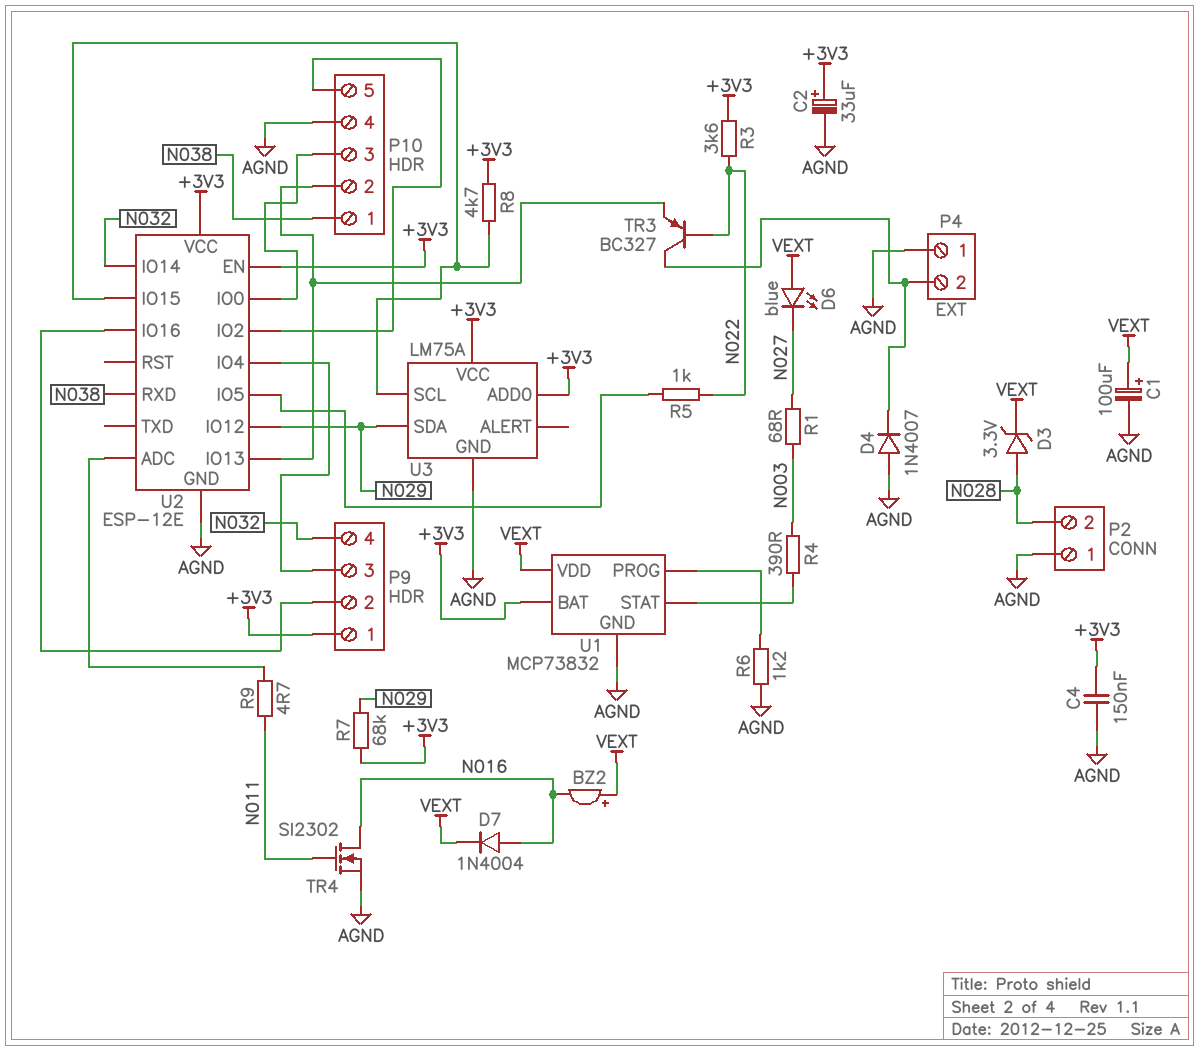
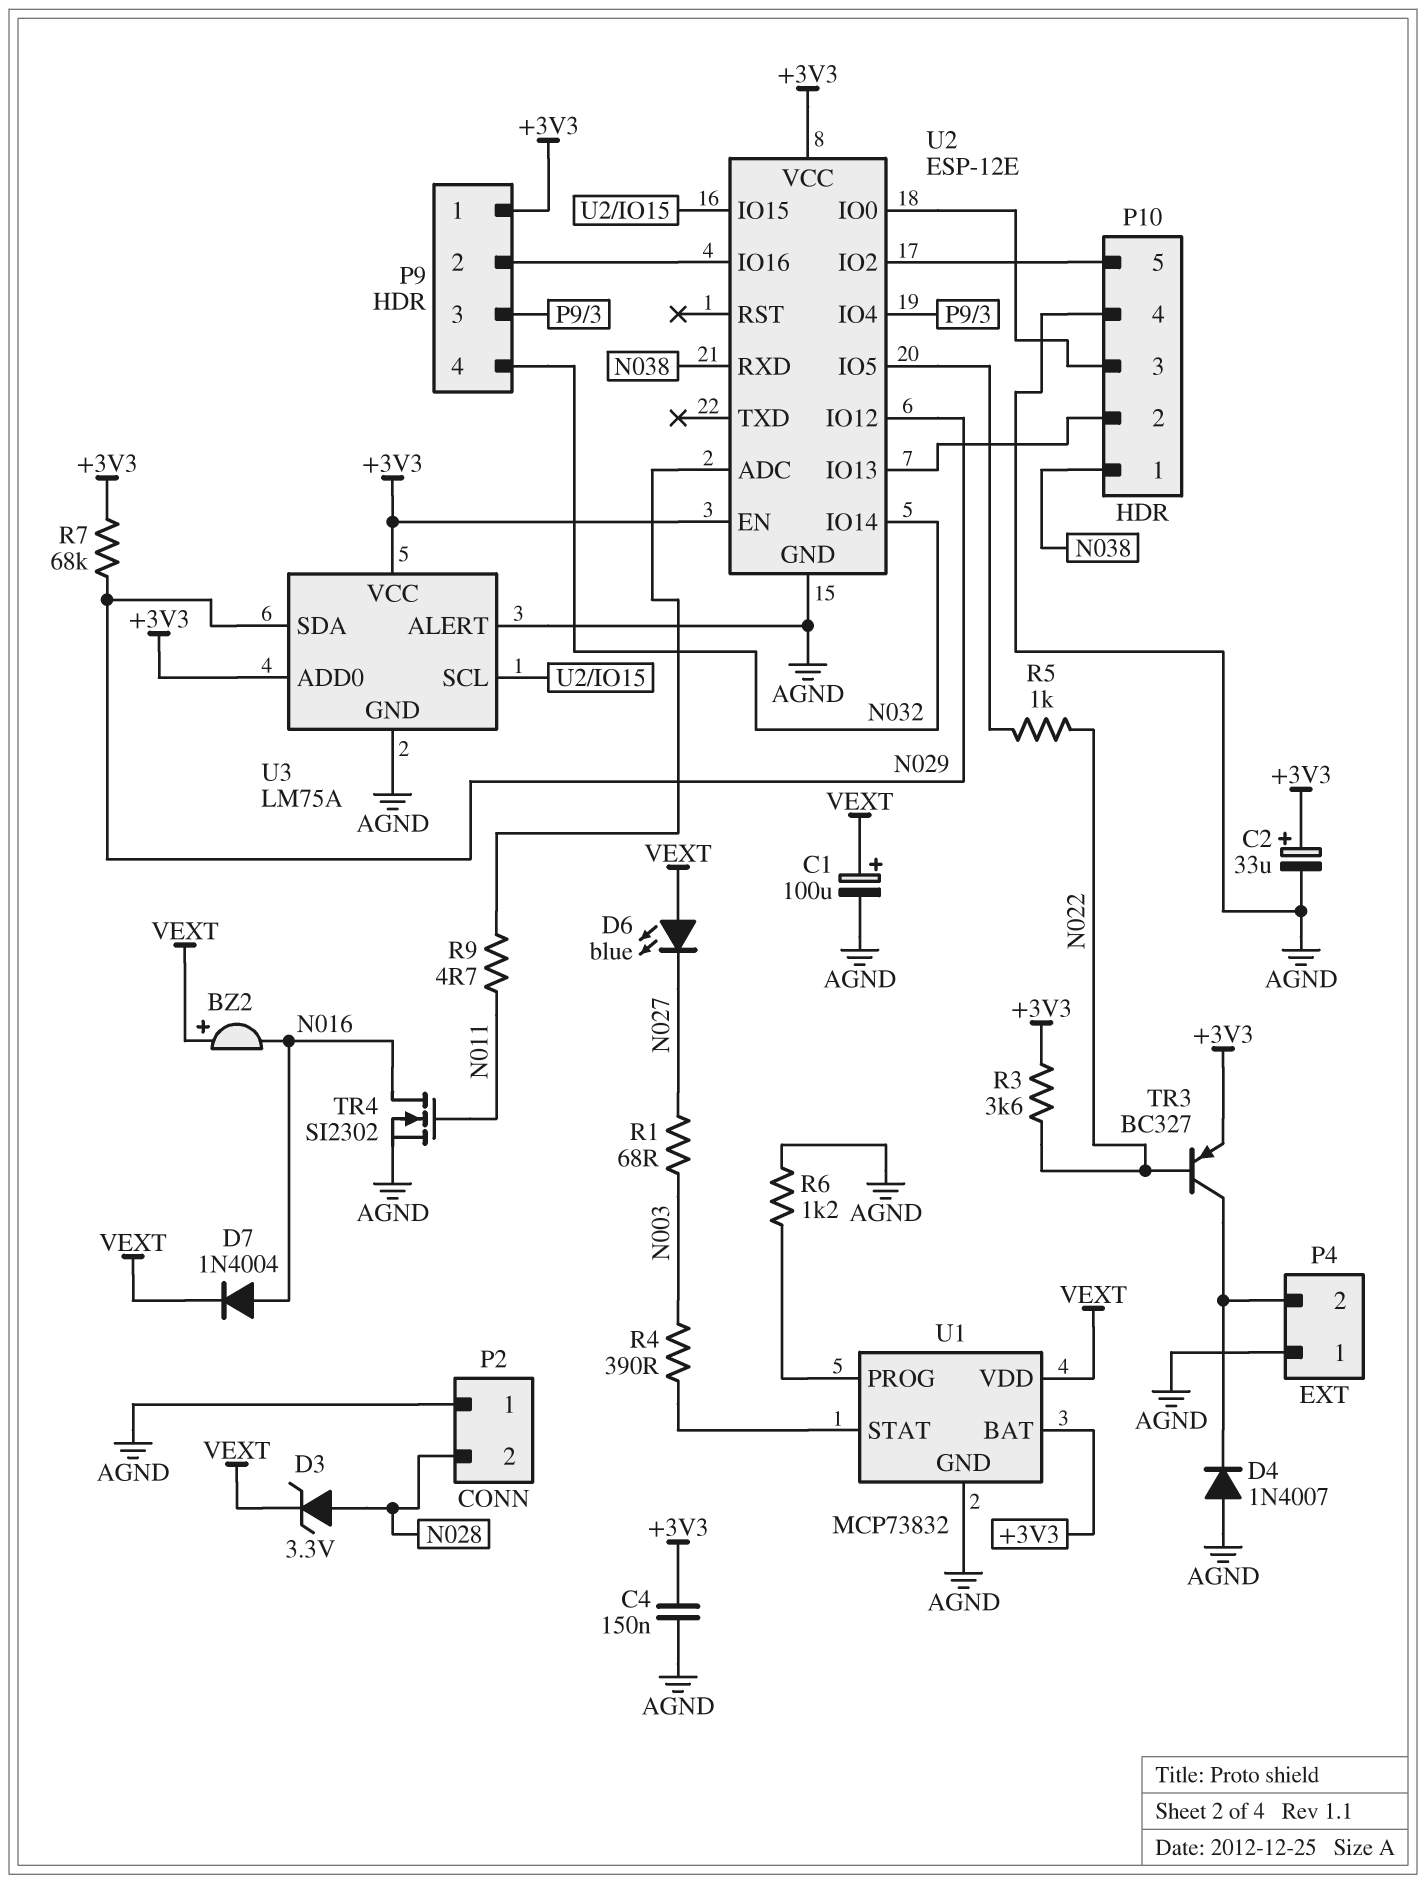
R8: 4.7k (+3V3, U2/IO15) -> none
TR3: PNP BC327 (B N022, C P4/2, E P10/2) -> PNP BC327 (B N022, C P4/2, E +3V3)
U3 pin ALERT: none -> AGND

